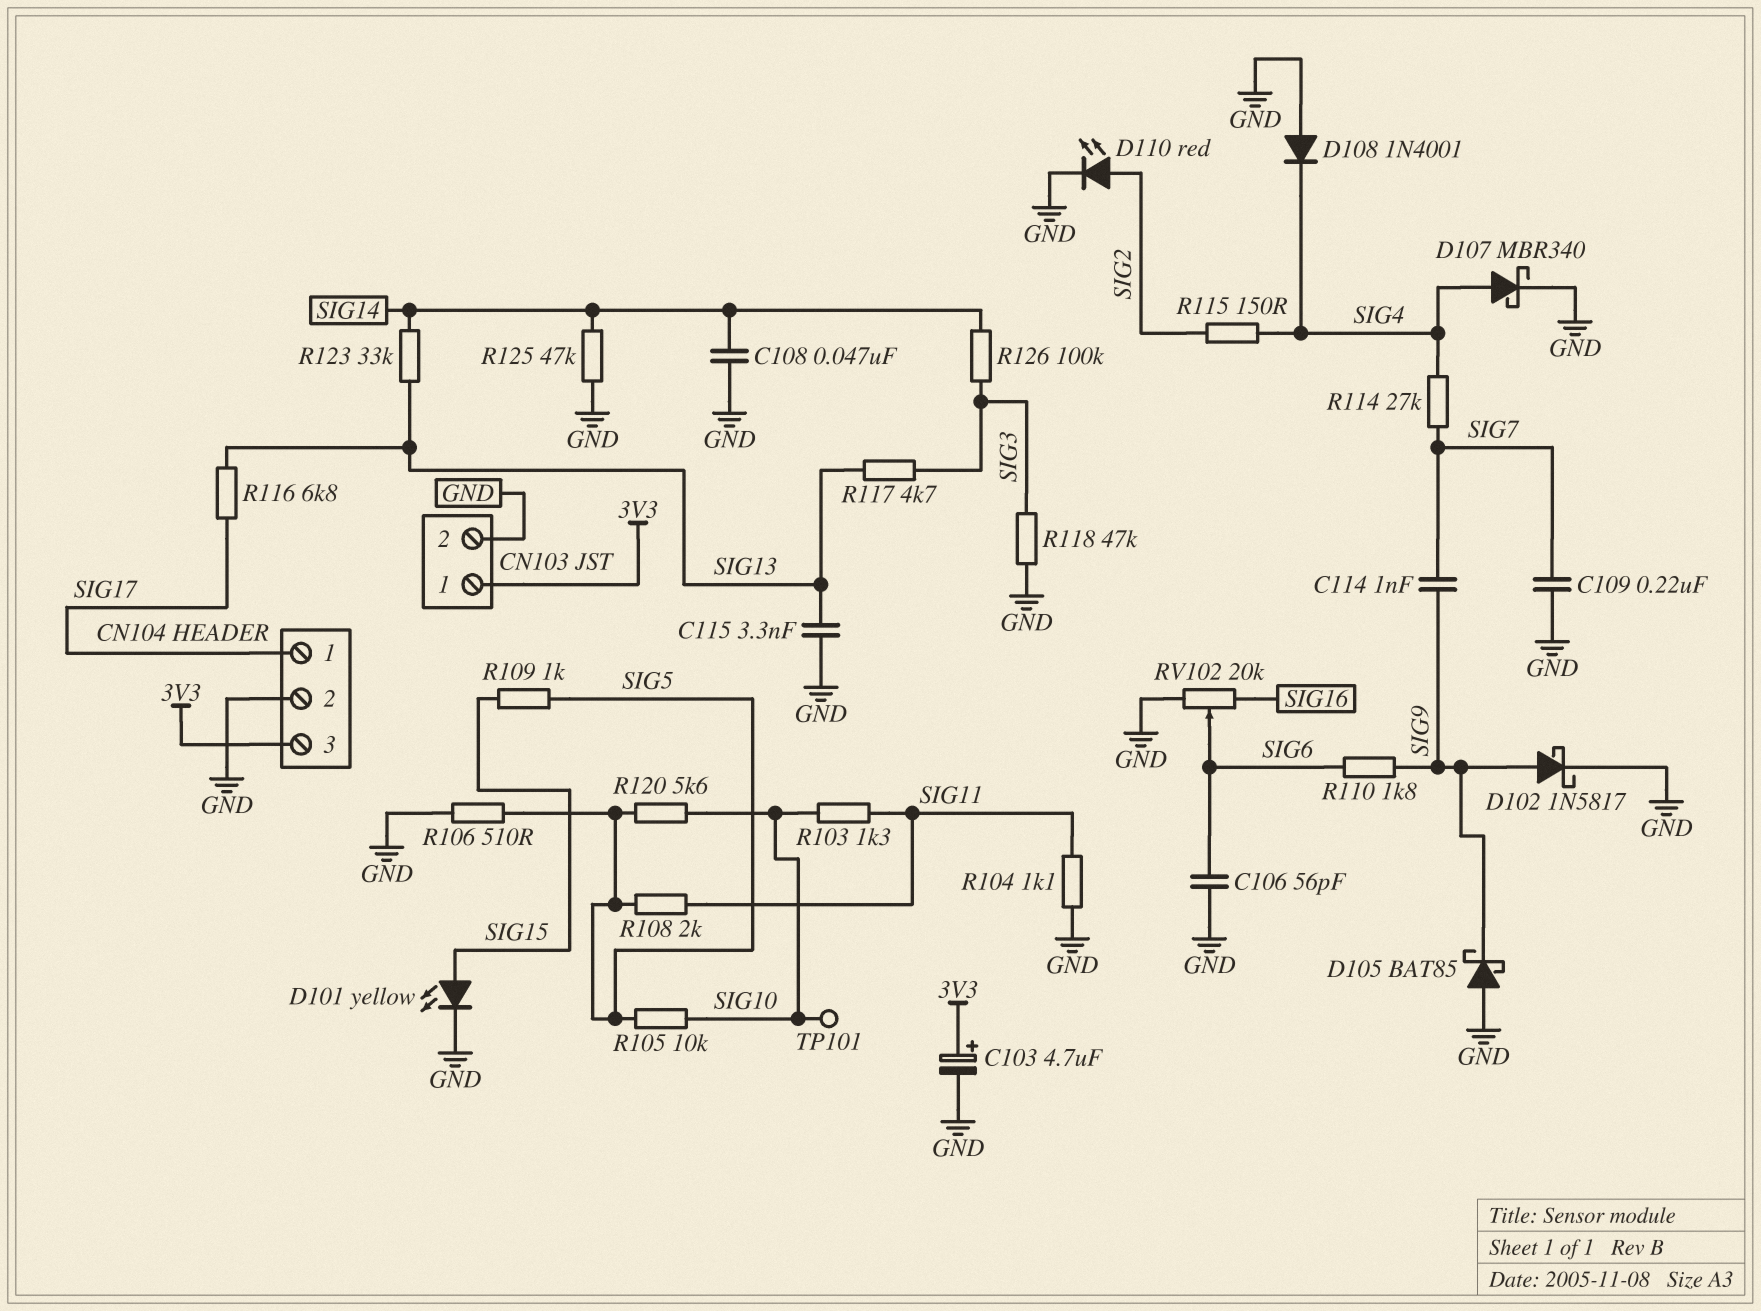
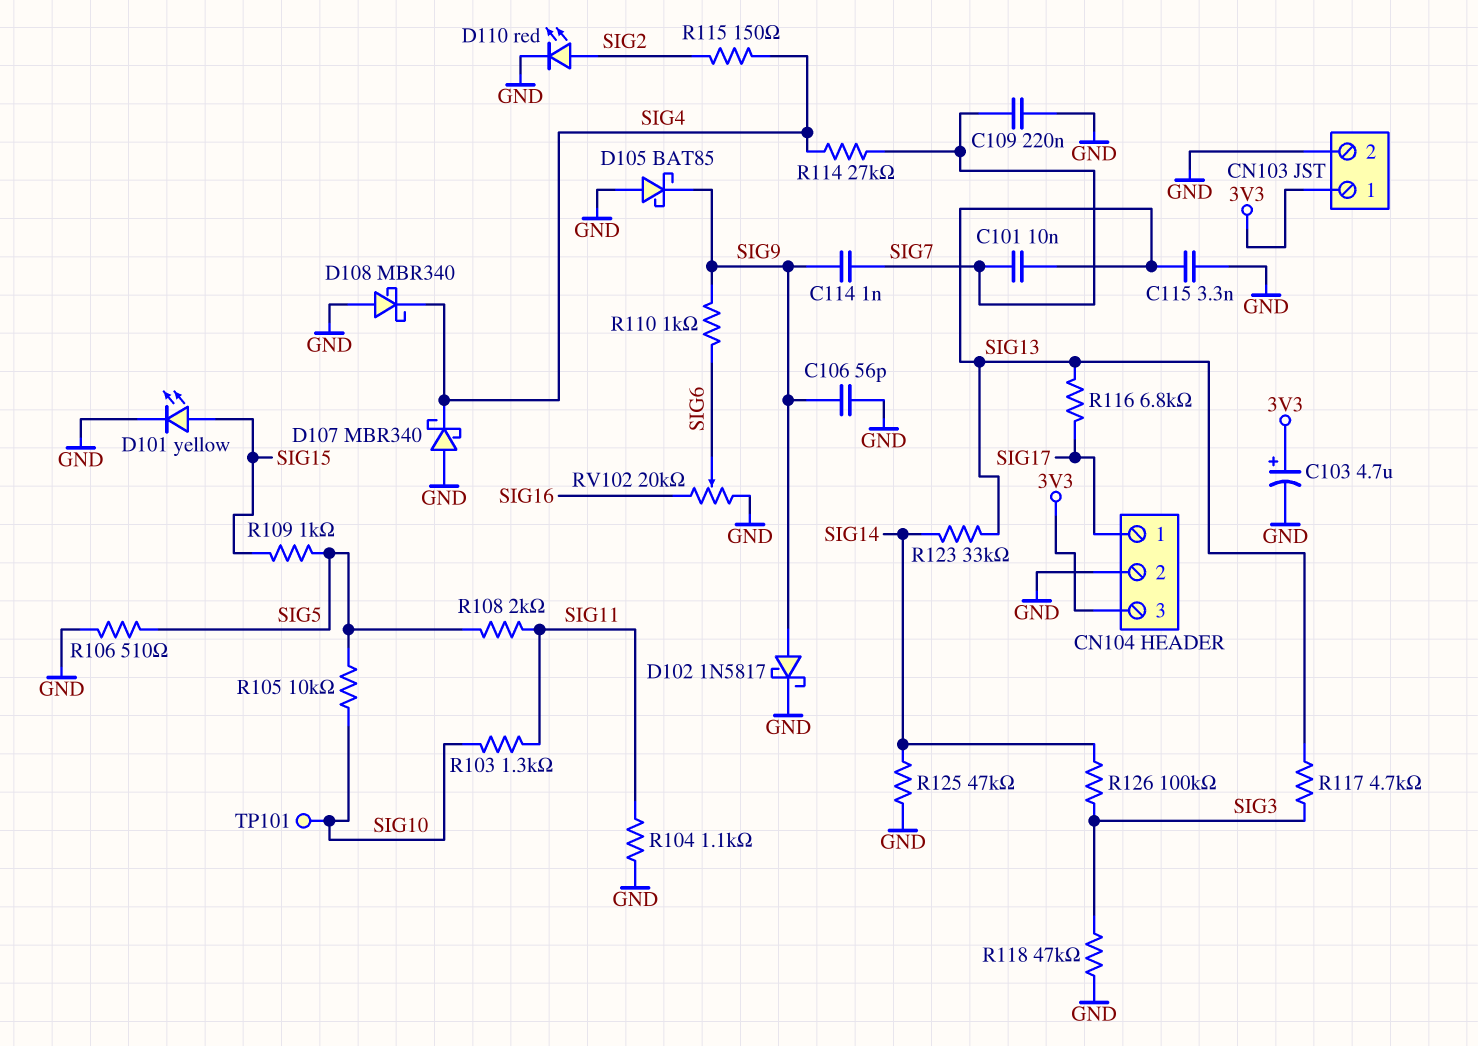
C101: none -> 10nF (SIG7, SIG13)
C106: 56pF (GND, SIG6) -> 56pF (GND, SIG9)
C108: 47nF (GND, SIG14) -> none
D107: schottky MBR340 (A SIG4, K GND) -> schottky MBR340 (A GND, K SIG4)
D108: diode 1N4001 (A GND, K SIG4) -> schottky MBR340 (A GND, K SIG4)
R110: 1.8k (SIG6, SIG9) -> 1k (SIG6, SIG9)
R120: 5.6k (SIG5, SIG10) -> none

